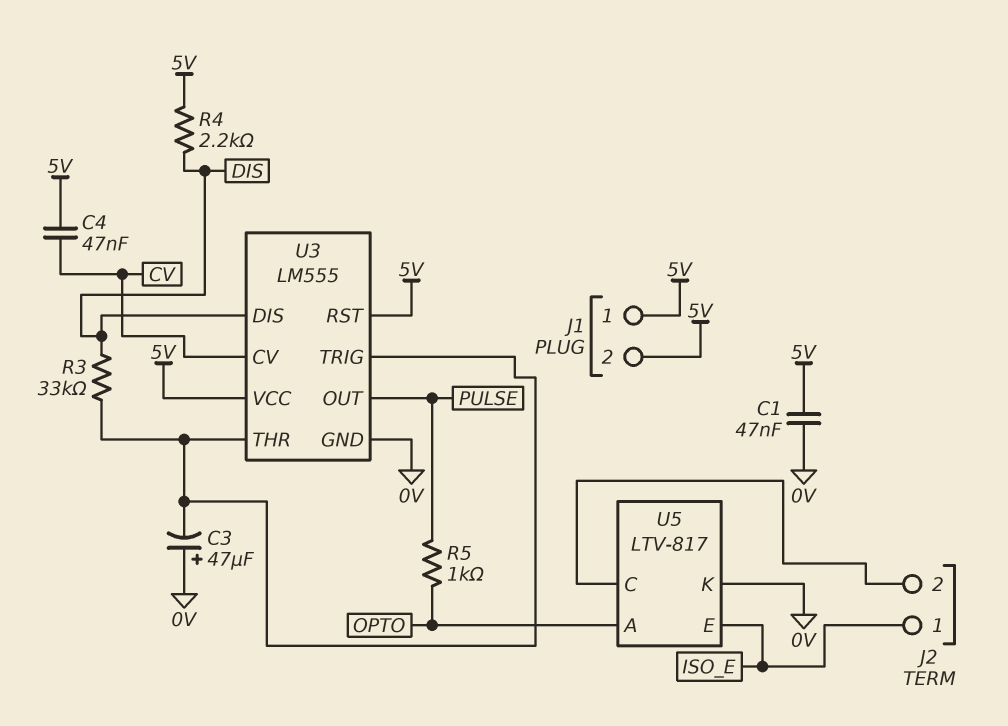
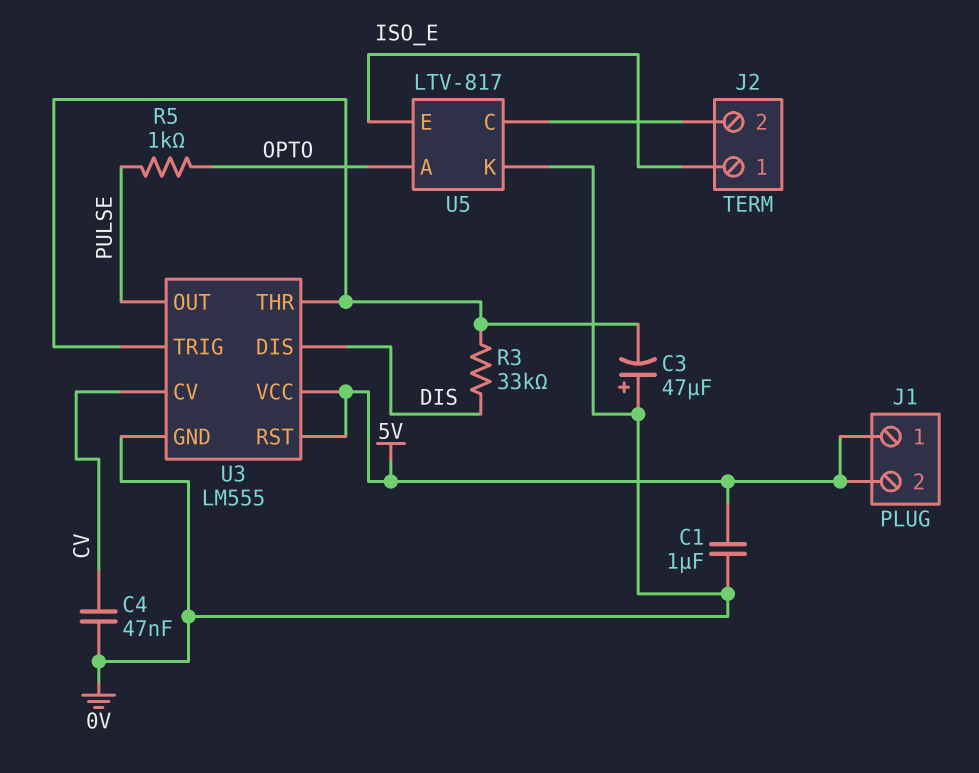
C1: 47nF (0V, 5V) -> 1uF (0V, 5V)
C4: 47nF (5V, CV) -> 47nF (0V, CV)
R4: 2.2k (5V, DIS) -> none

